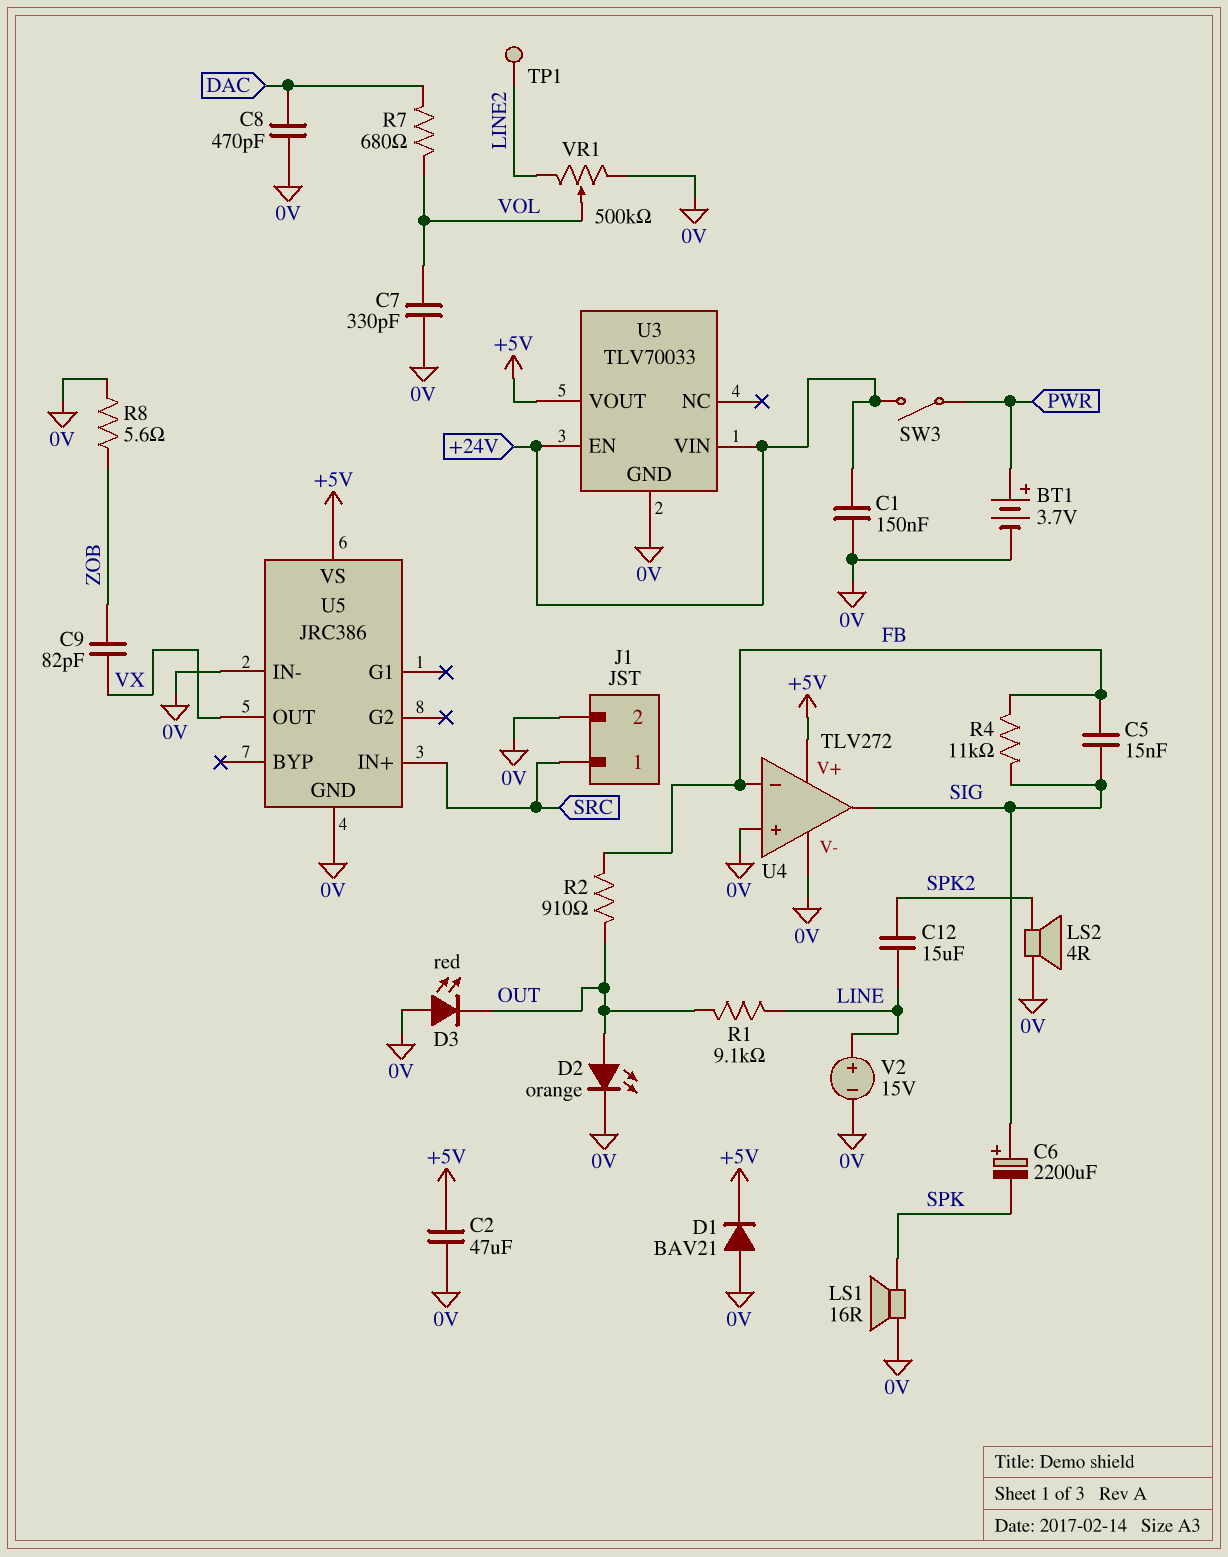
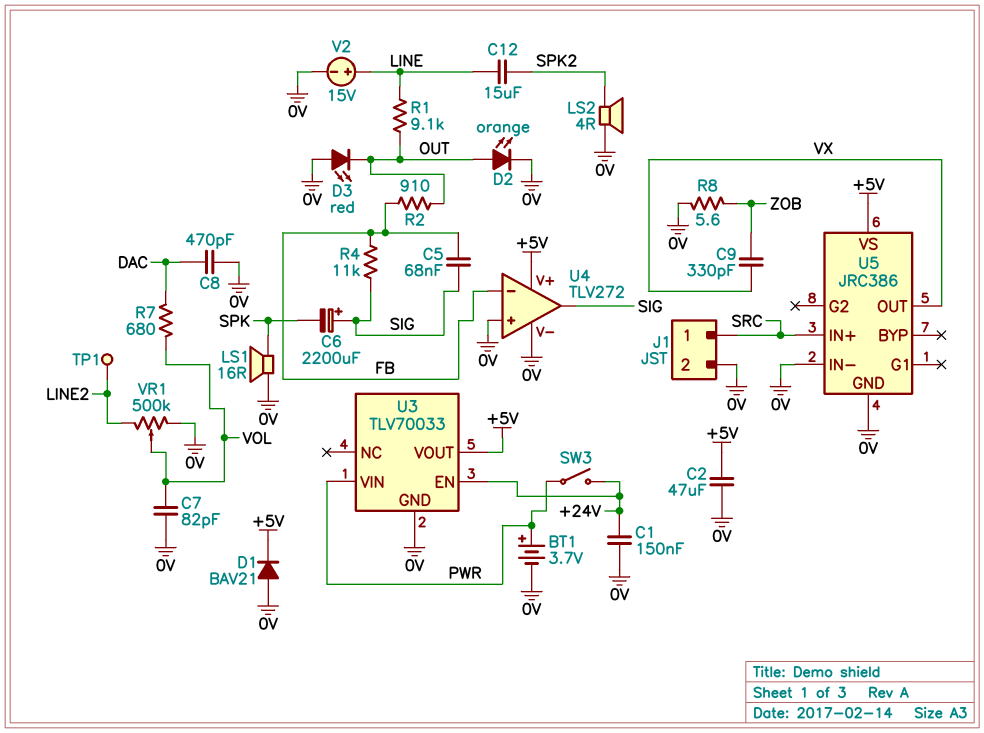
C5: 15nF (FB, SIG) -> 68nF (FB, SIG)
C7: 330pF (0V, VOL) -> 82pF (0V, VOL)
C9: 82pF (VX, ZOB) -> 330pF (VX, ZOB)
U3 pin VIN: +24V -> PWR

